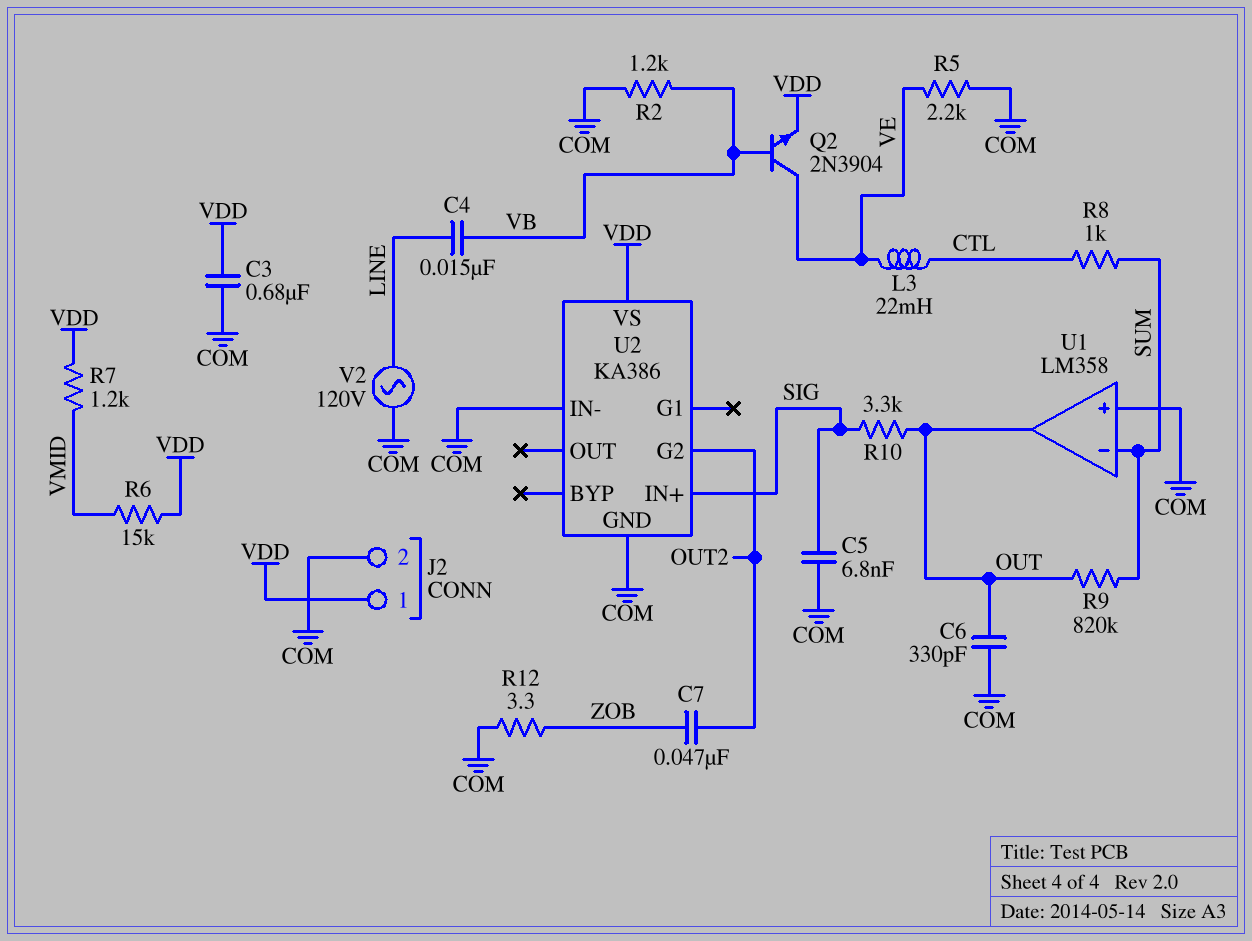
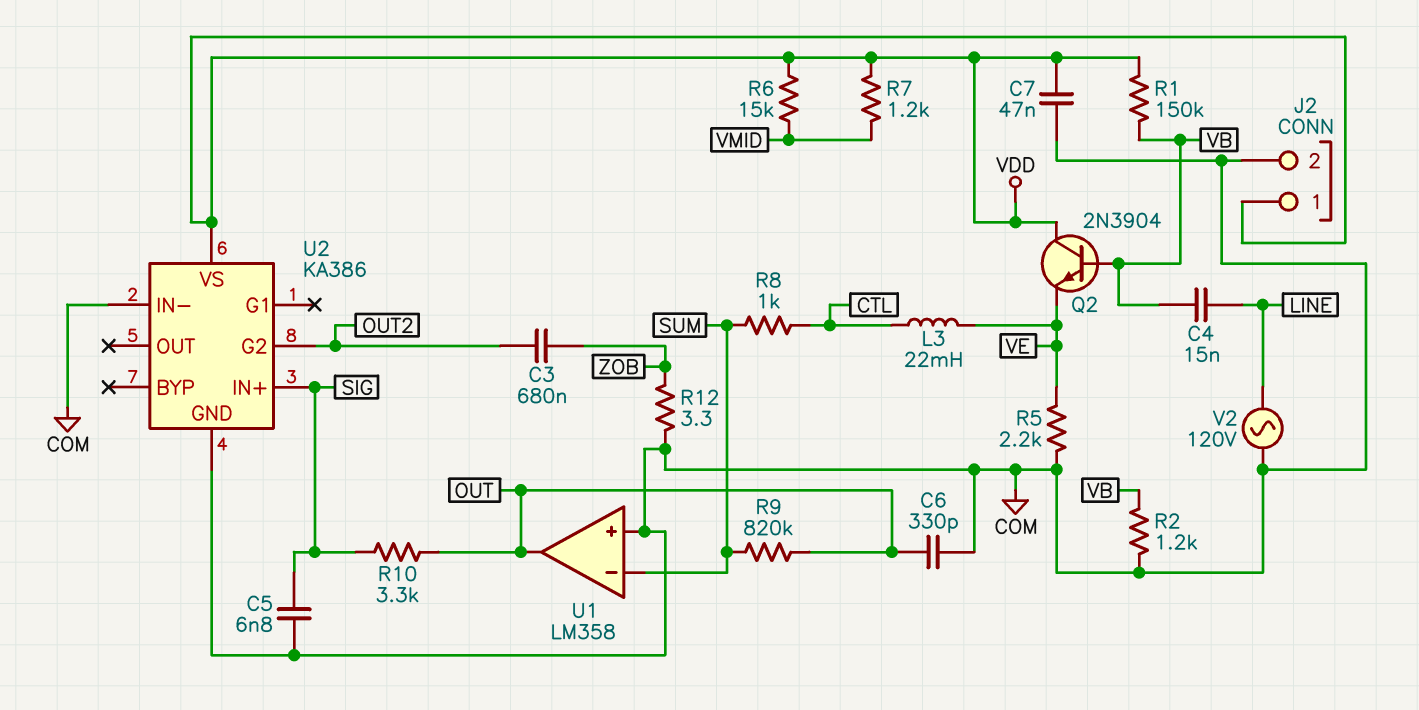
C3: 680nF (COM, VDD) -> 680nF (OUT2, ZOB)
C7: 47nF (OUT2, ZOB) -> 47nF (COM, VDD)
Q2: NPN 2N3904 (B VB, C VE, E VDD) -> NPN 2N3904 (B VB, C VDD, E VE)
R1: none -> 150k (VB, VDD)

